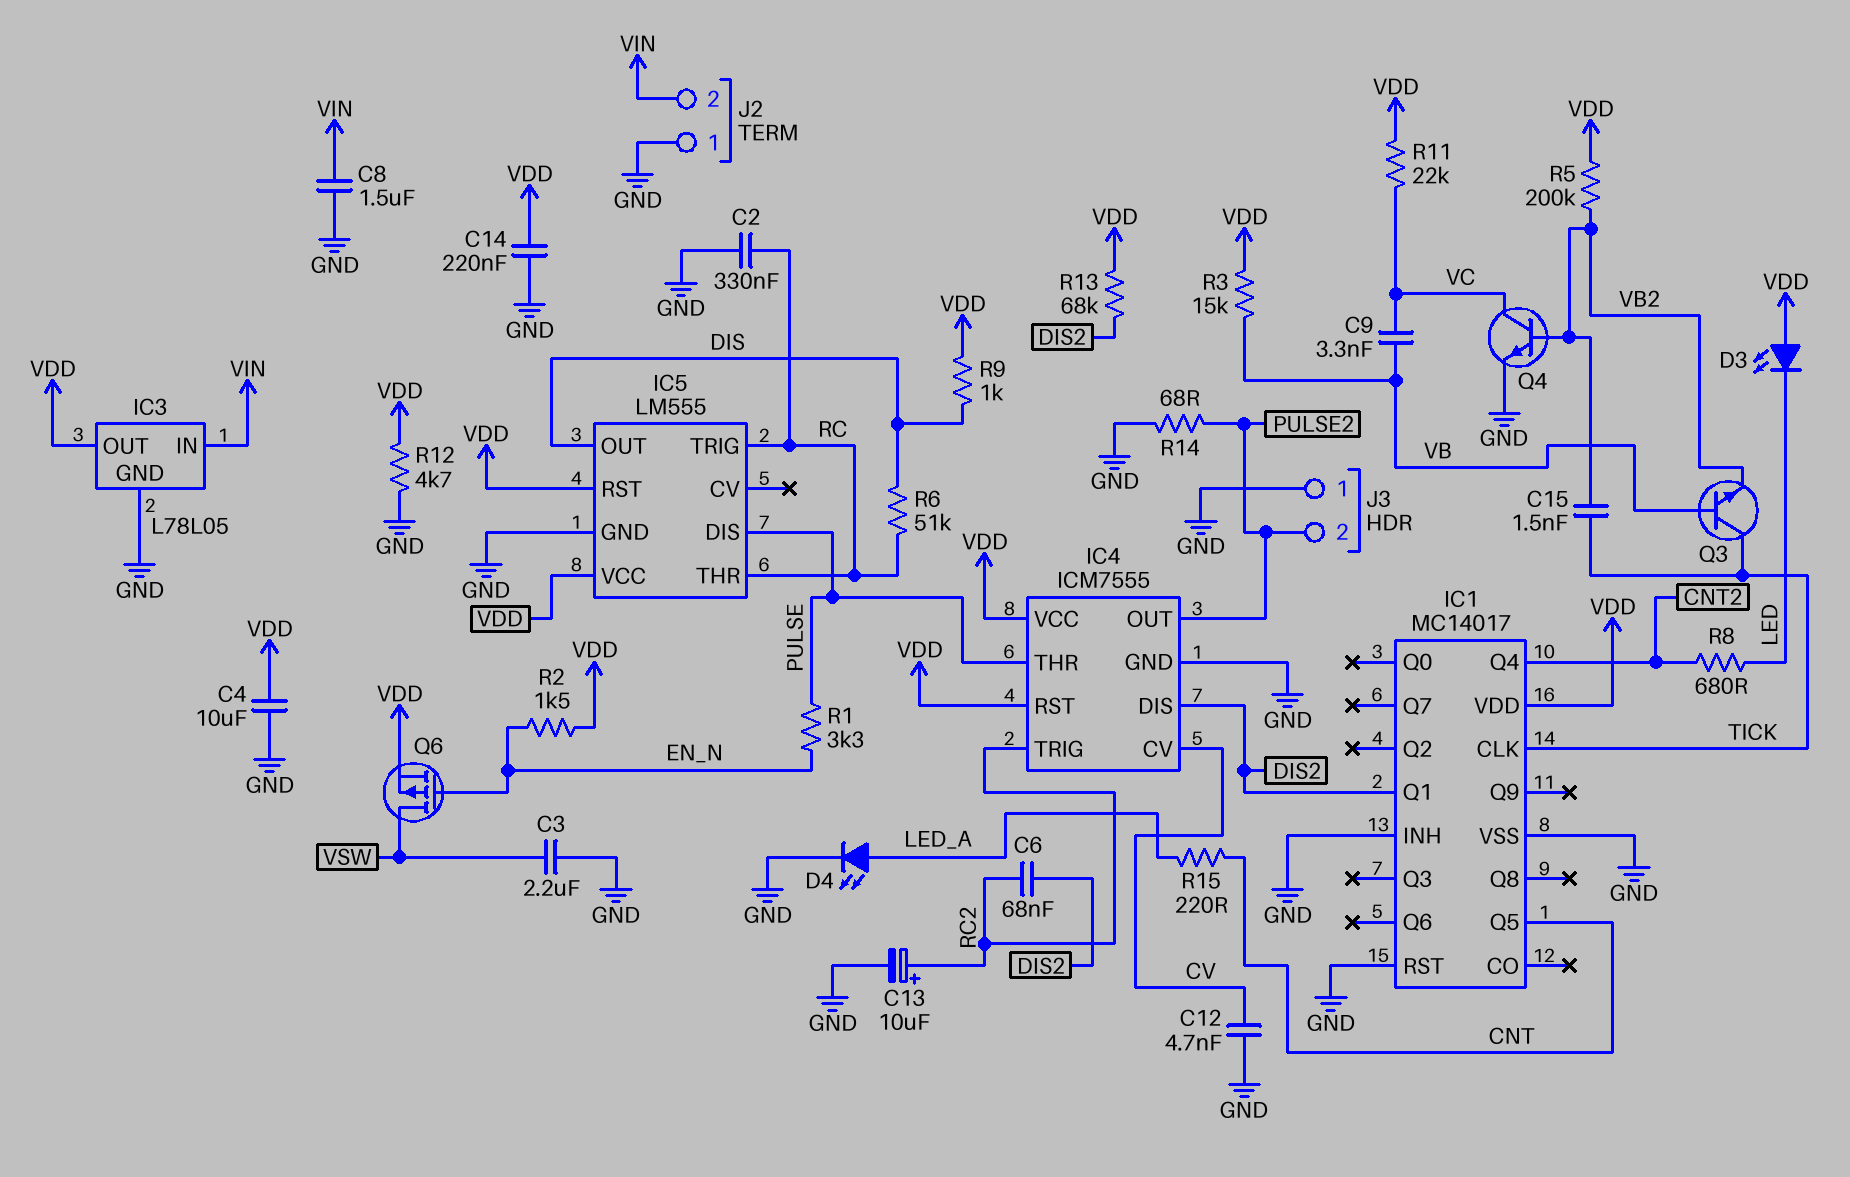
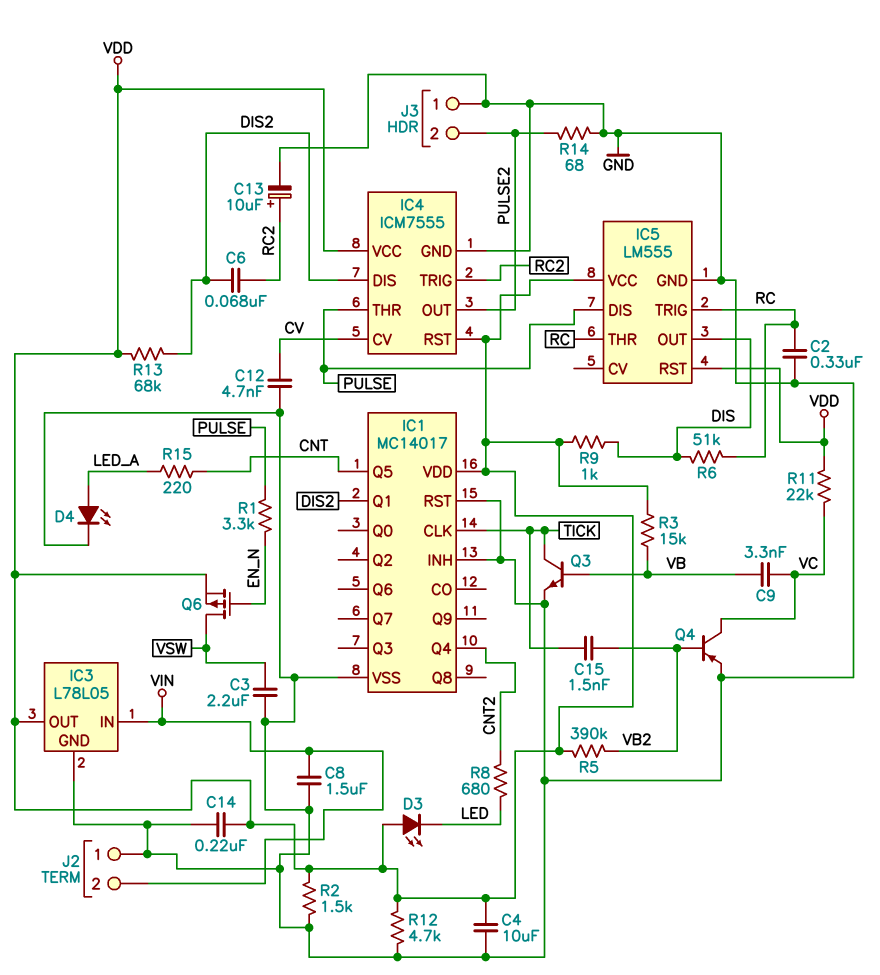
Q3: NPN (B VB, C TICK, E VB2) -> NPN (B VB, C TICK, E GND)
Q4: NPN (B VB2, C VC, E GND) -> PNP (B VB2, C VC, E GND)
R2: 1.5k (EN_N, VDD) -> 1.5k (GND, VDD)
R5: 200k (VB2, VDD) -> 390k (VB2, VDD)

